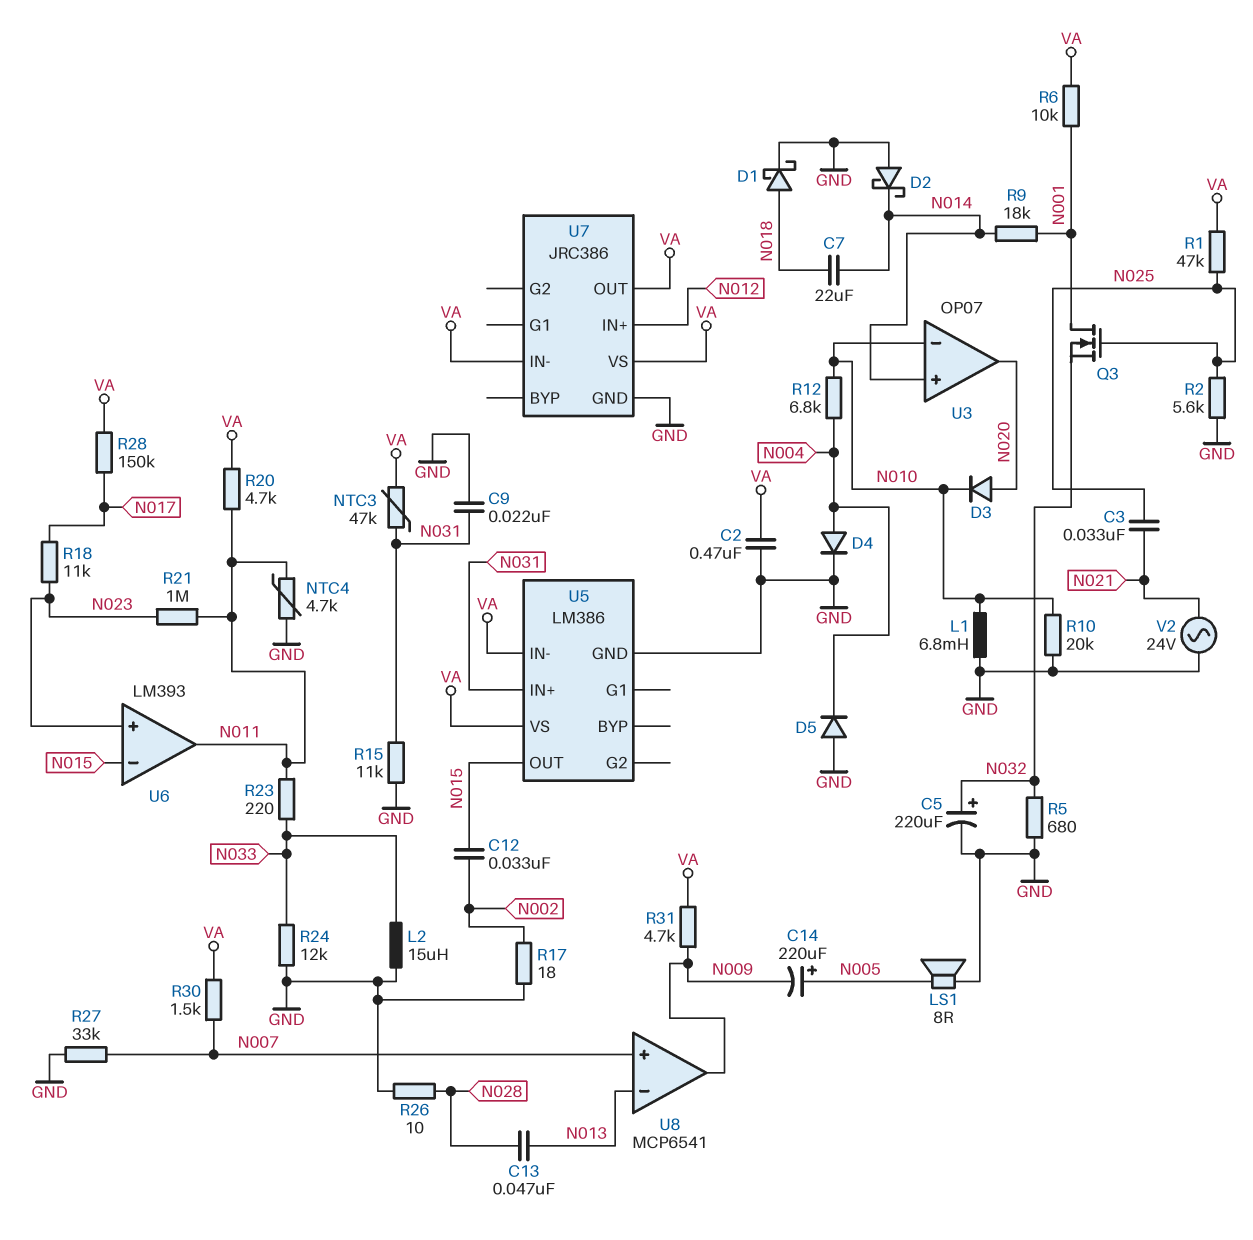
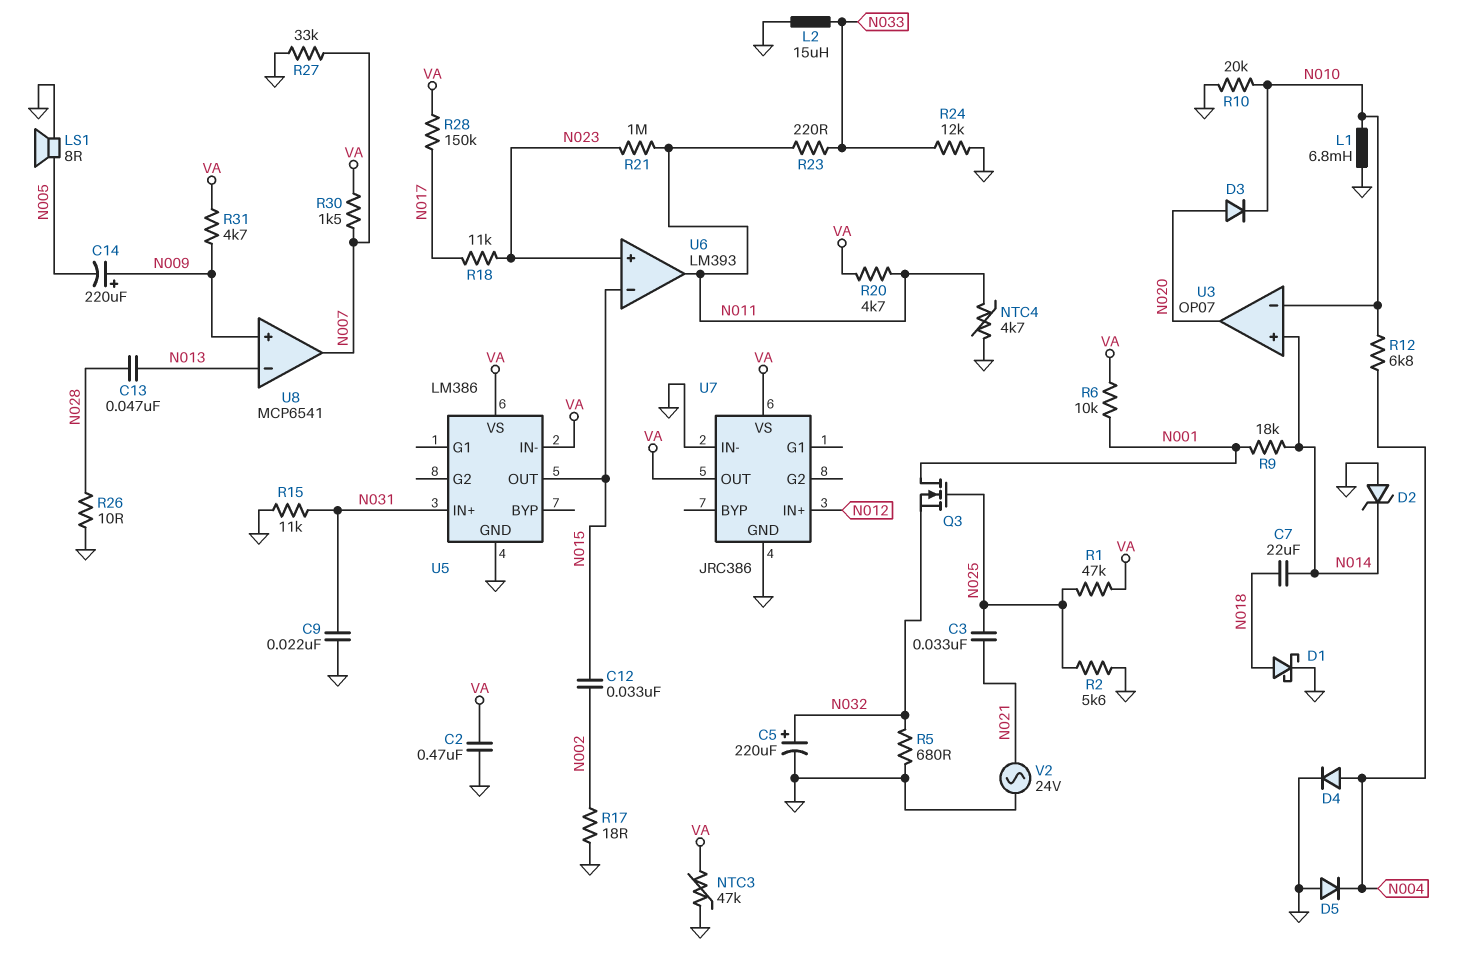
C14: 220uF (plus N005, minus N009) -> 220uF (plus N009, minus N005)
D2: schottky (A GND, K N014) -> zener (A GND, K N014)
NTC3: 47k (N031, VA) -> 47k (GND, VA)
U7 pin IN-: VA -> GND
U8 pin in+: N007 -> N009
U8 pin out: N009 -> N007

